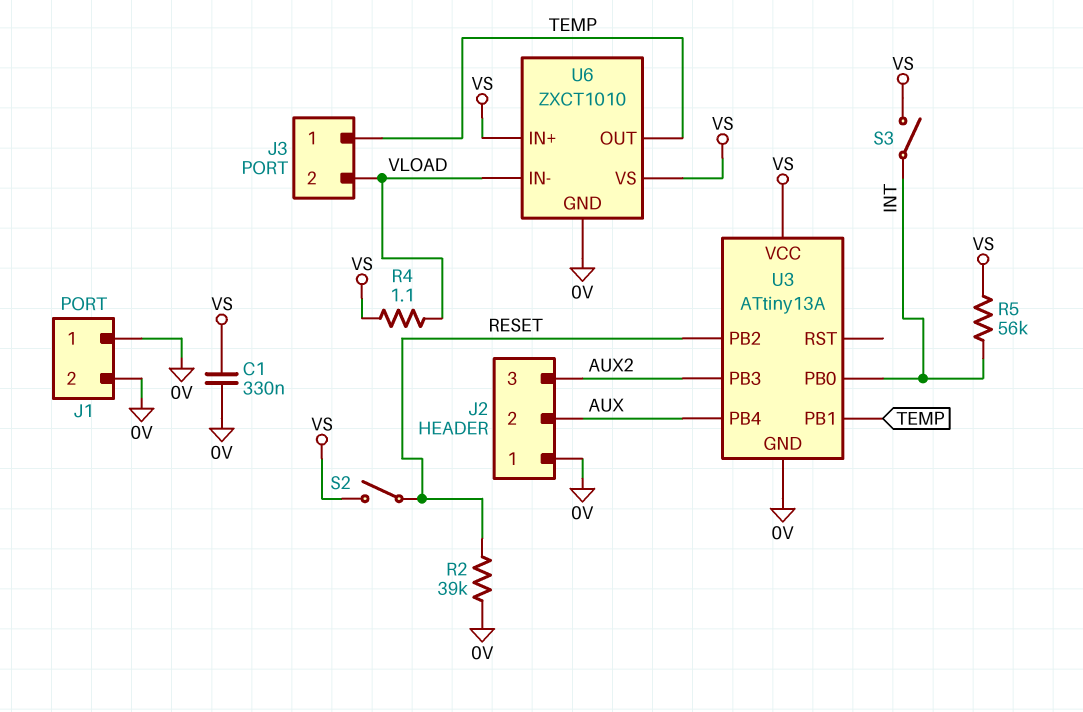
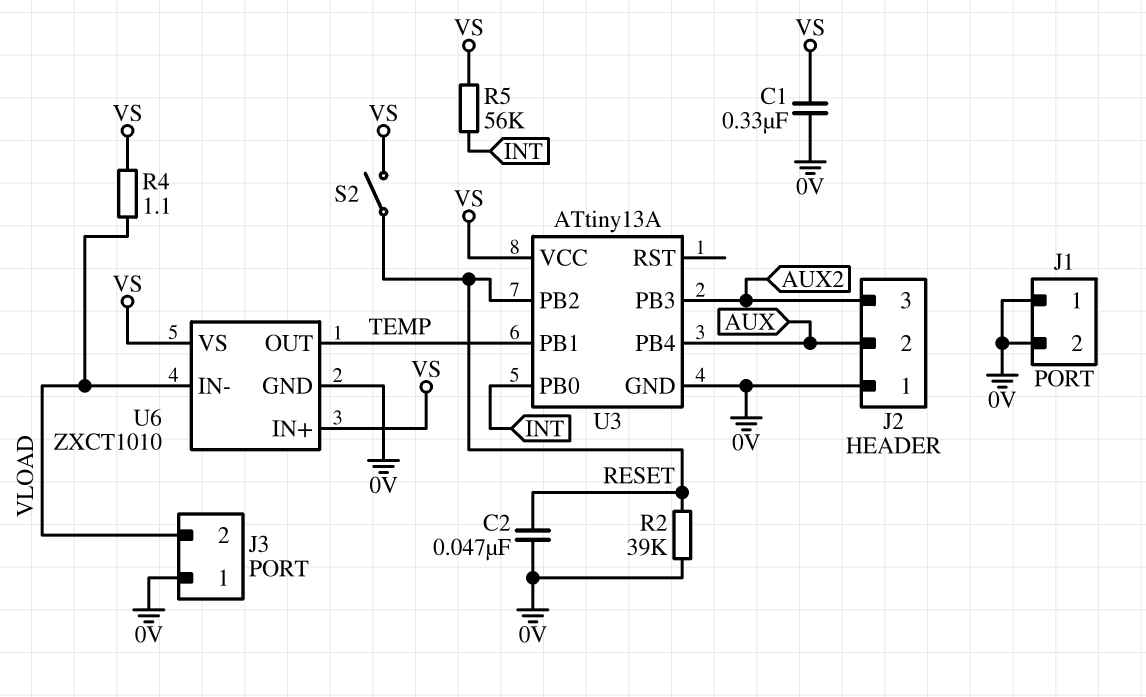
C2: none -> 47nF (0V, RESET)
J3 pin 1: TEMP -> 0V
S3: switch (INT, VS) -> none

